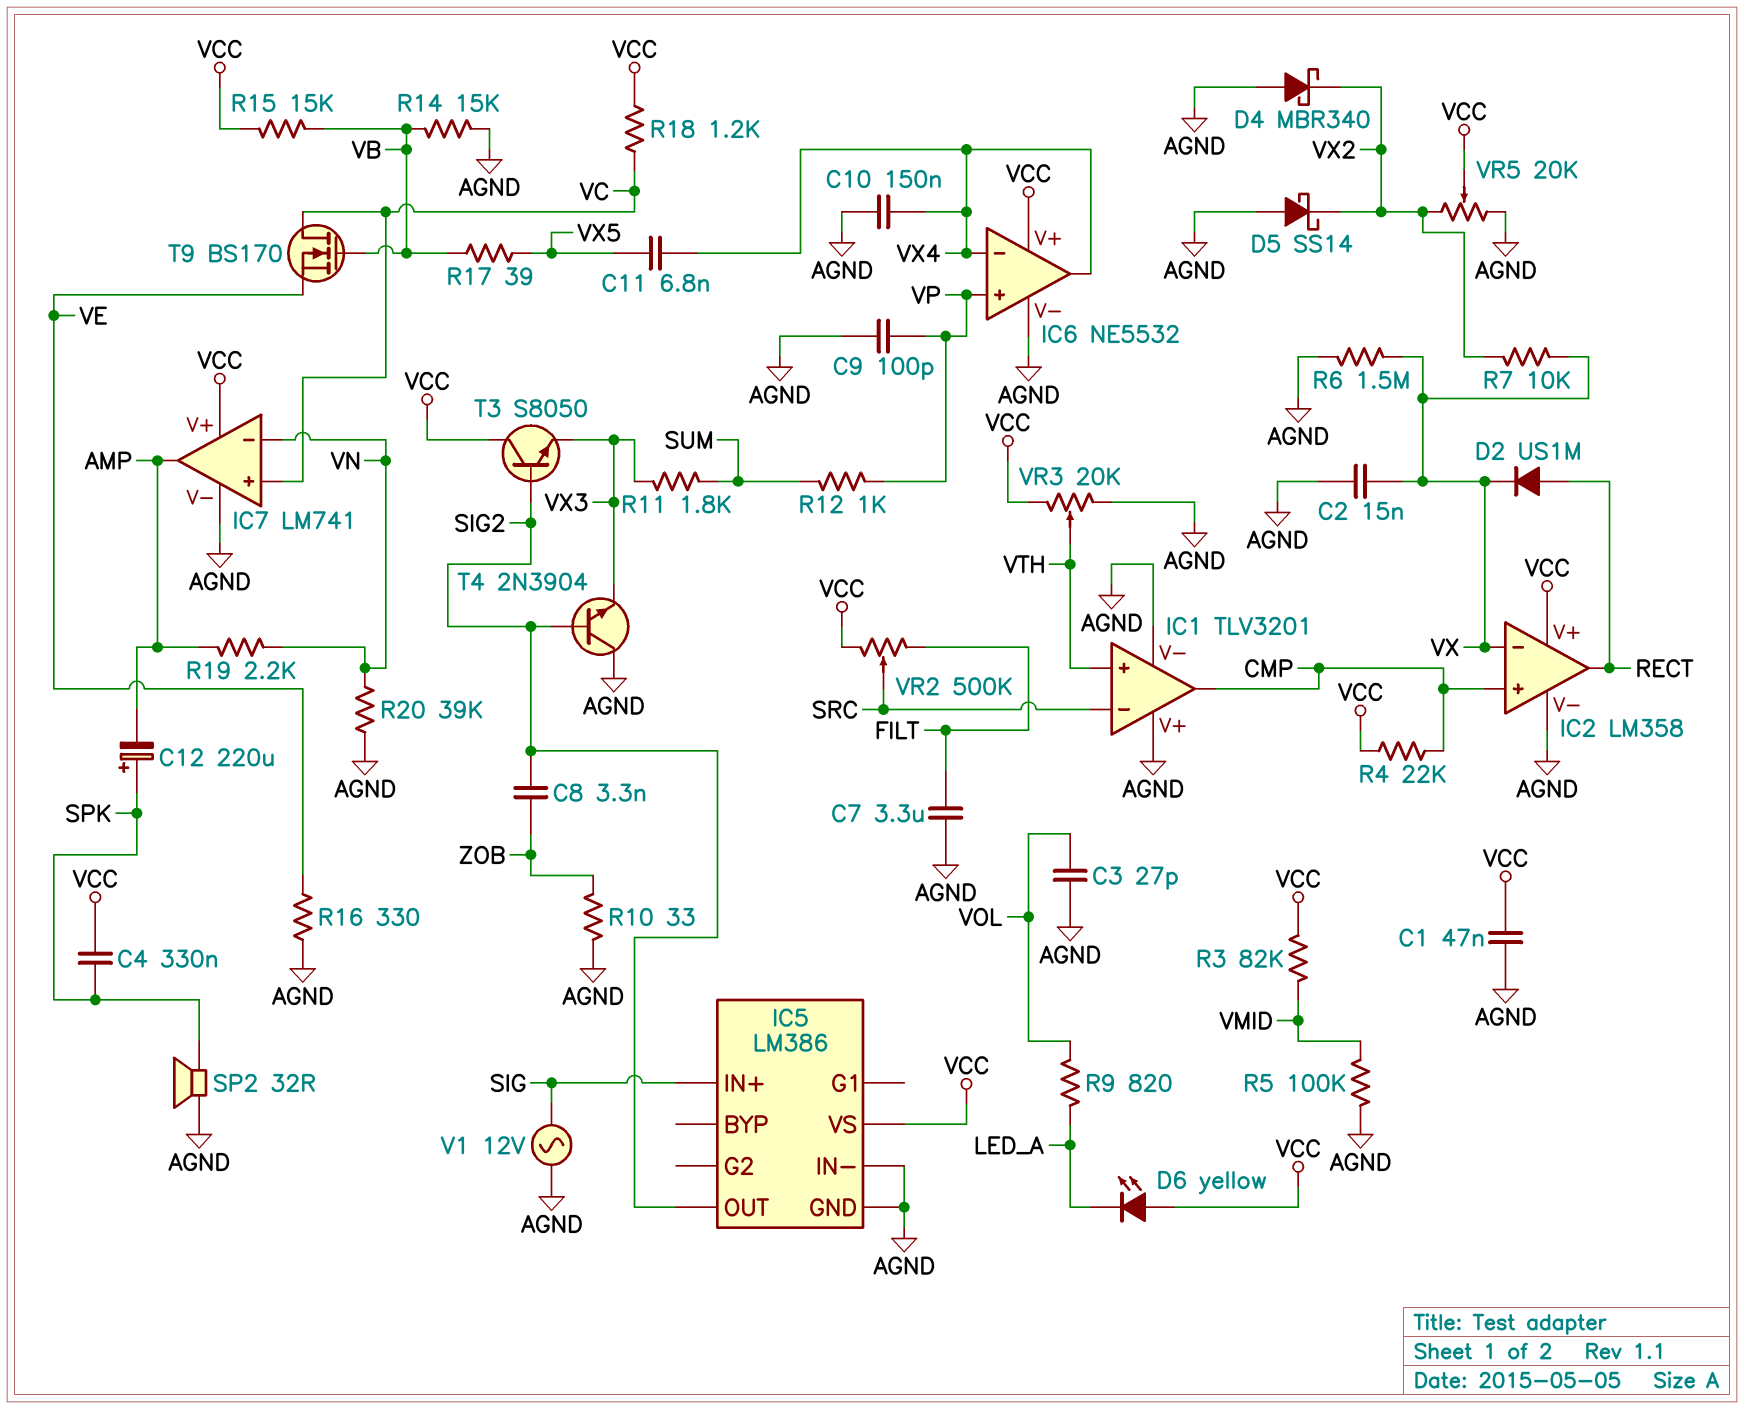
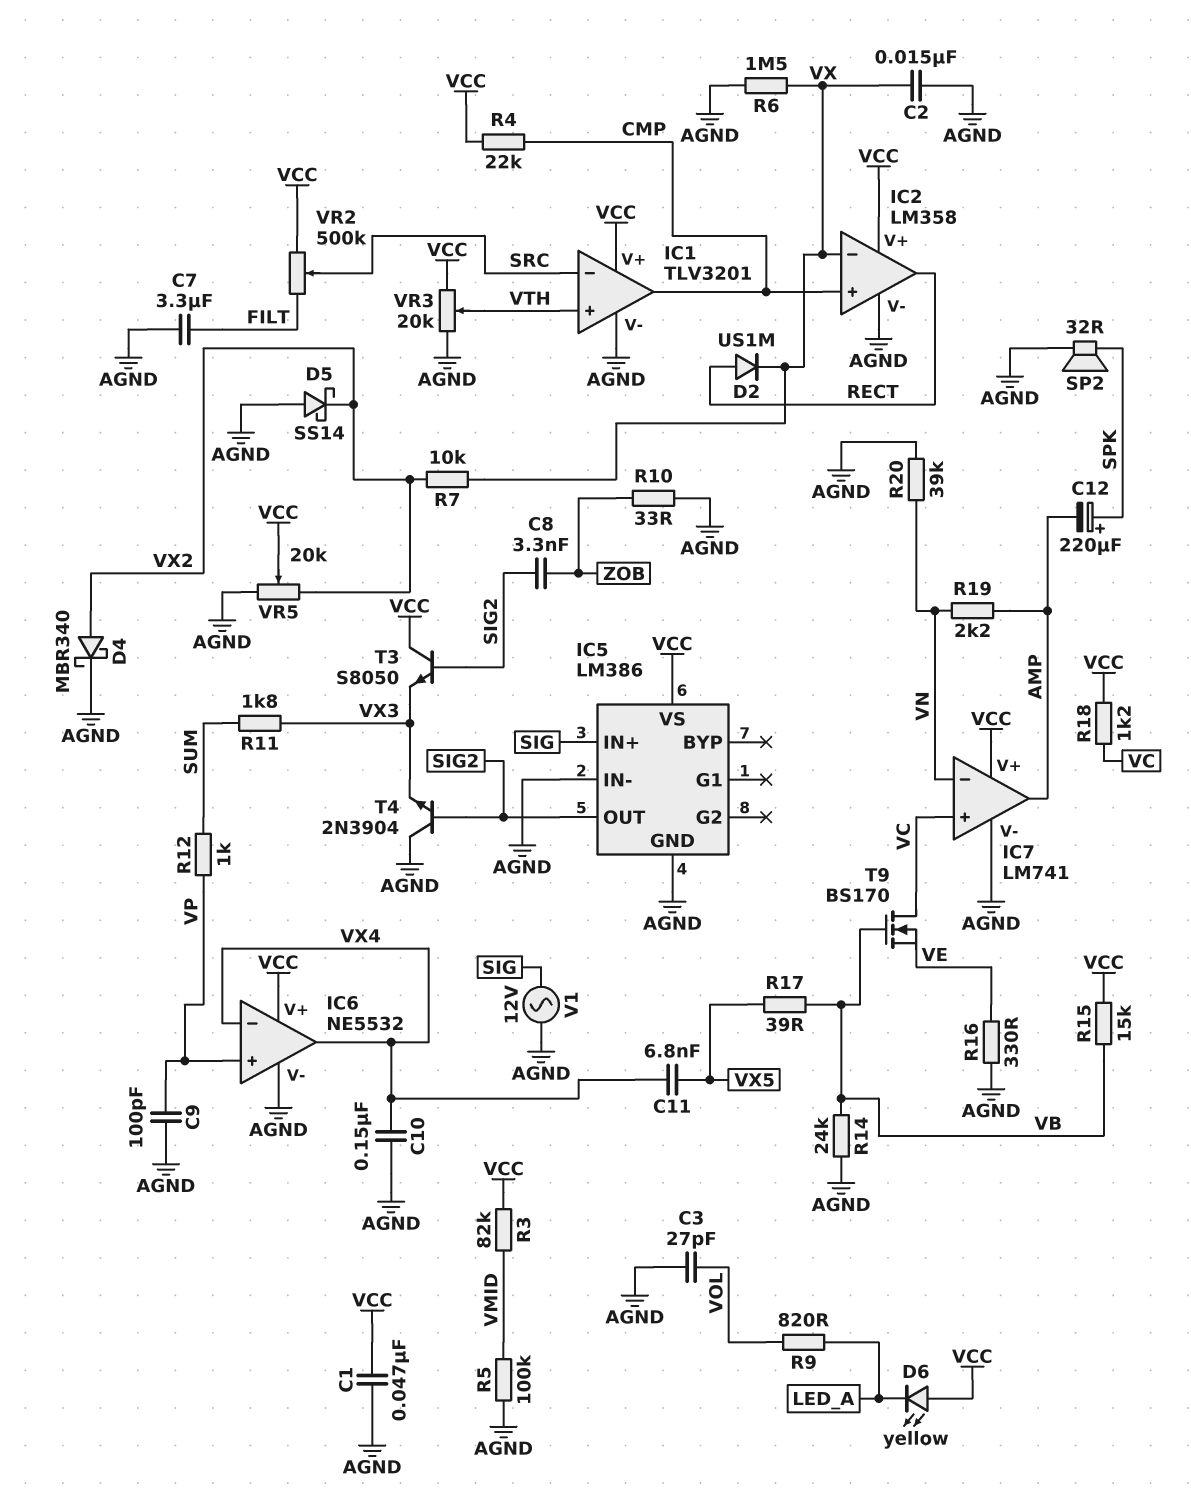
C4: 330nF (SPK, VCC) -> none
D4: schottky MBR340 (A AGND, K VX2) -> schottky MBR340 (A VX2, K AGND)
IC1 pin V+: AGND -> VCC
R14: 15k (AGND, VB) -> 24k (AGND, VB)

